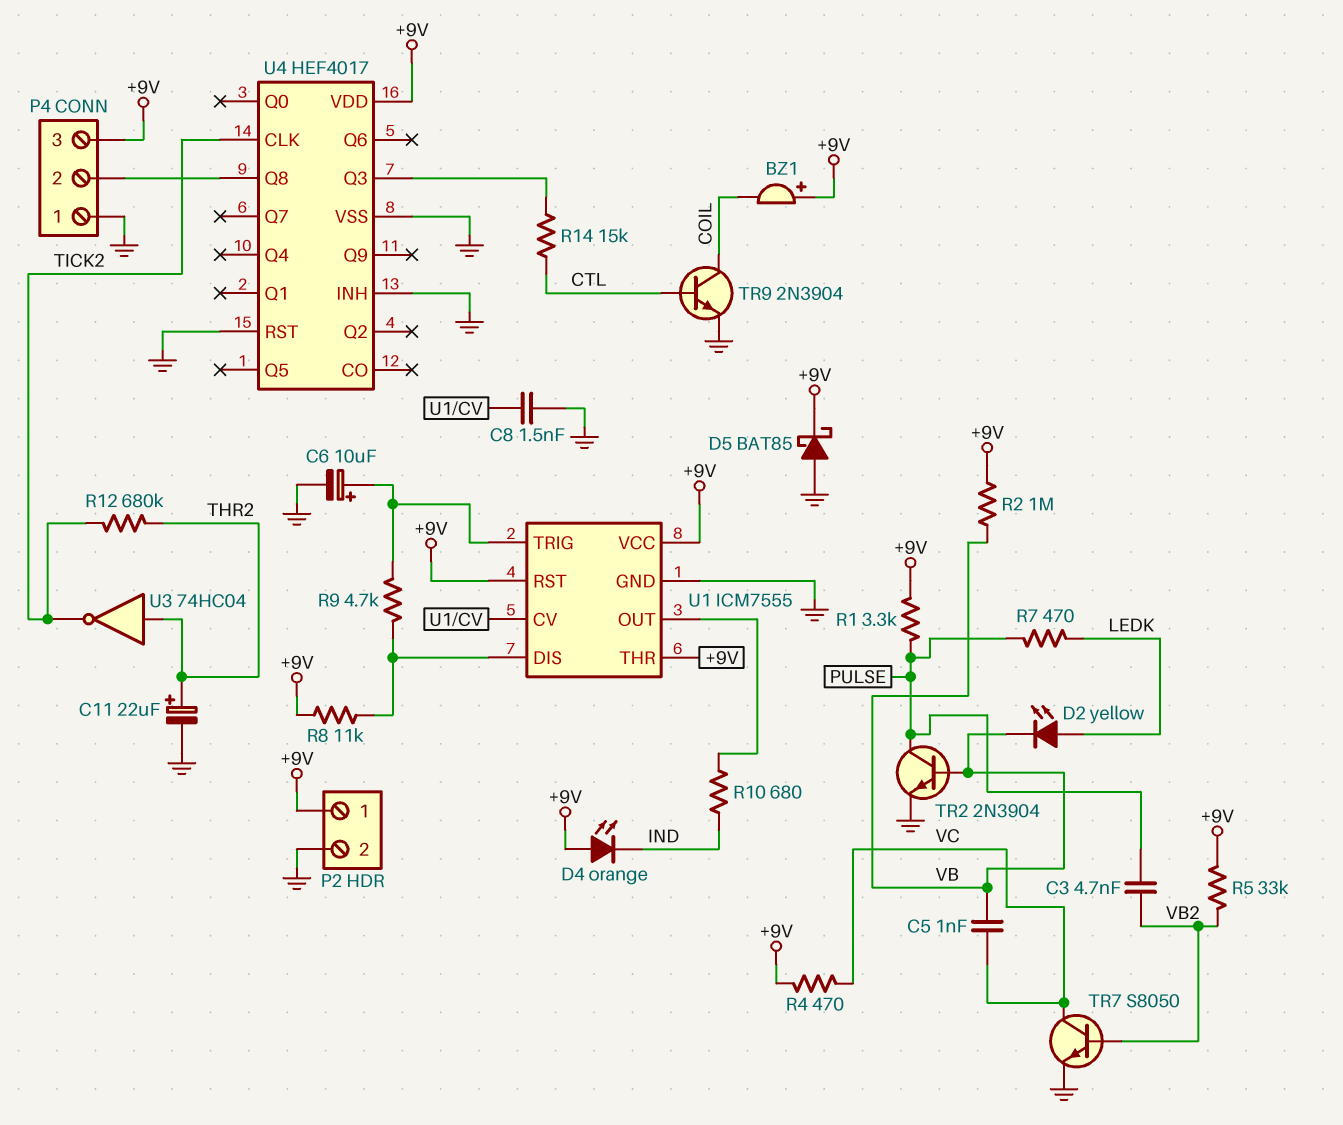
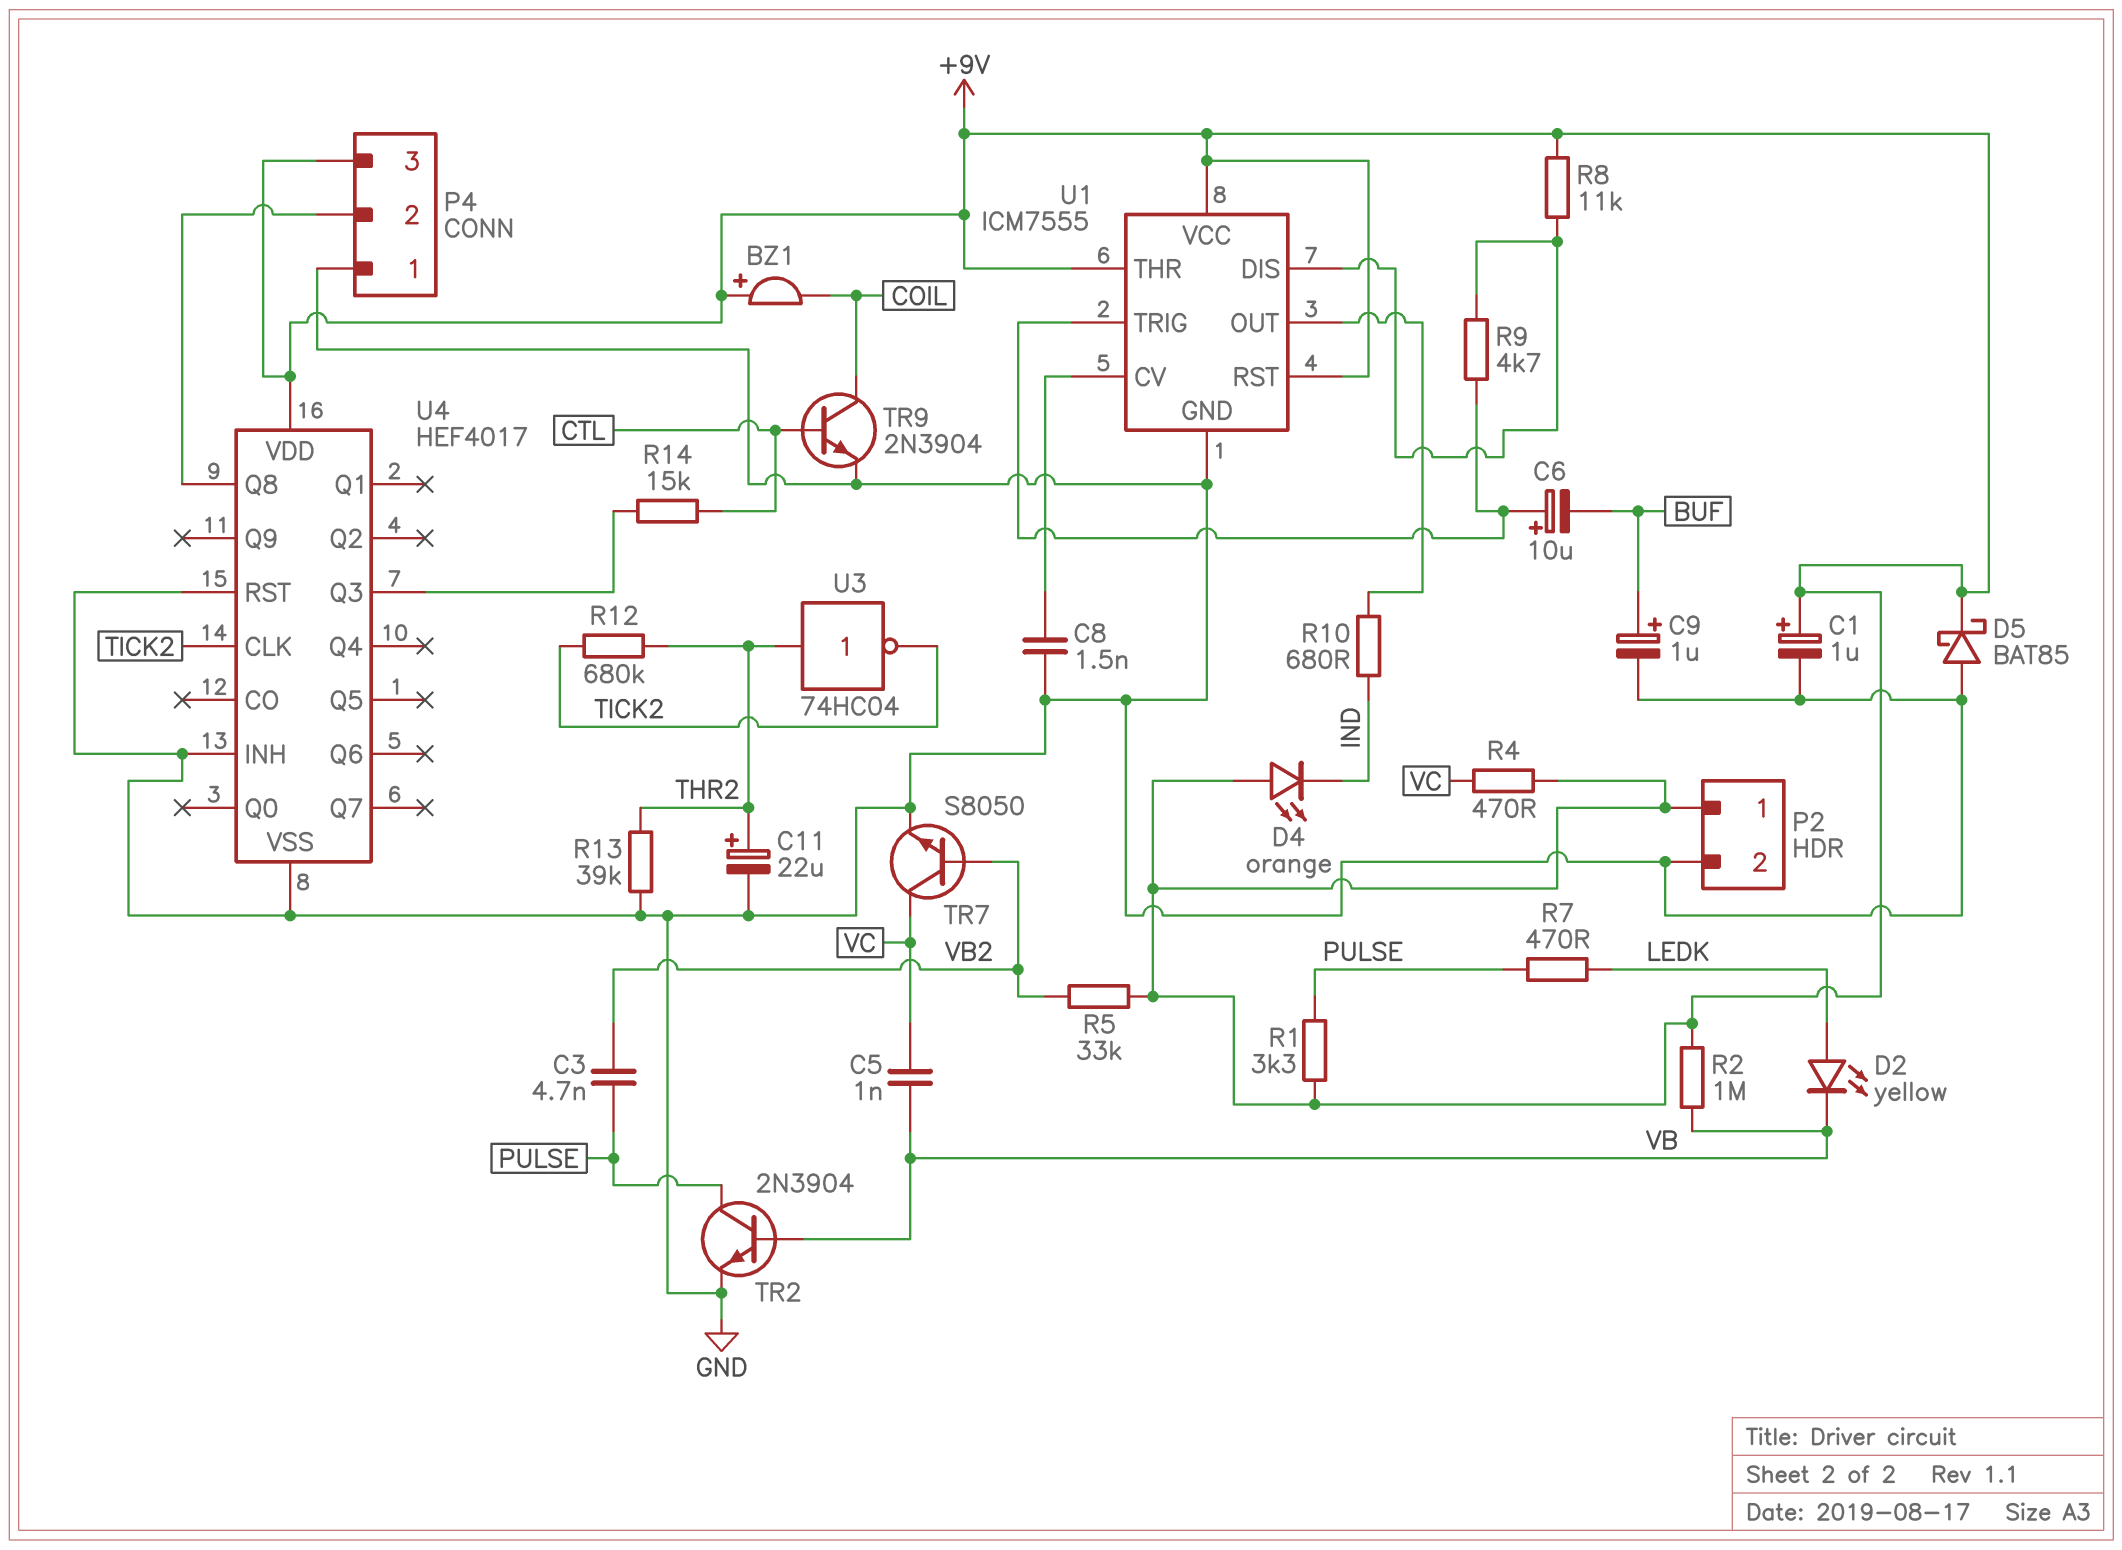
C1: none -> 1uF (plus +9V, minus GND)
C6: 10uF (plus U1/TRIG, minus GND) -> 10uF (plus U1/TRIG, minus BUF)
C9: none -> 1uF (plus BUF, minus GND)
R13: none -> 39k (GND, THR2)

